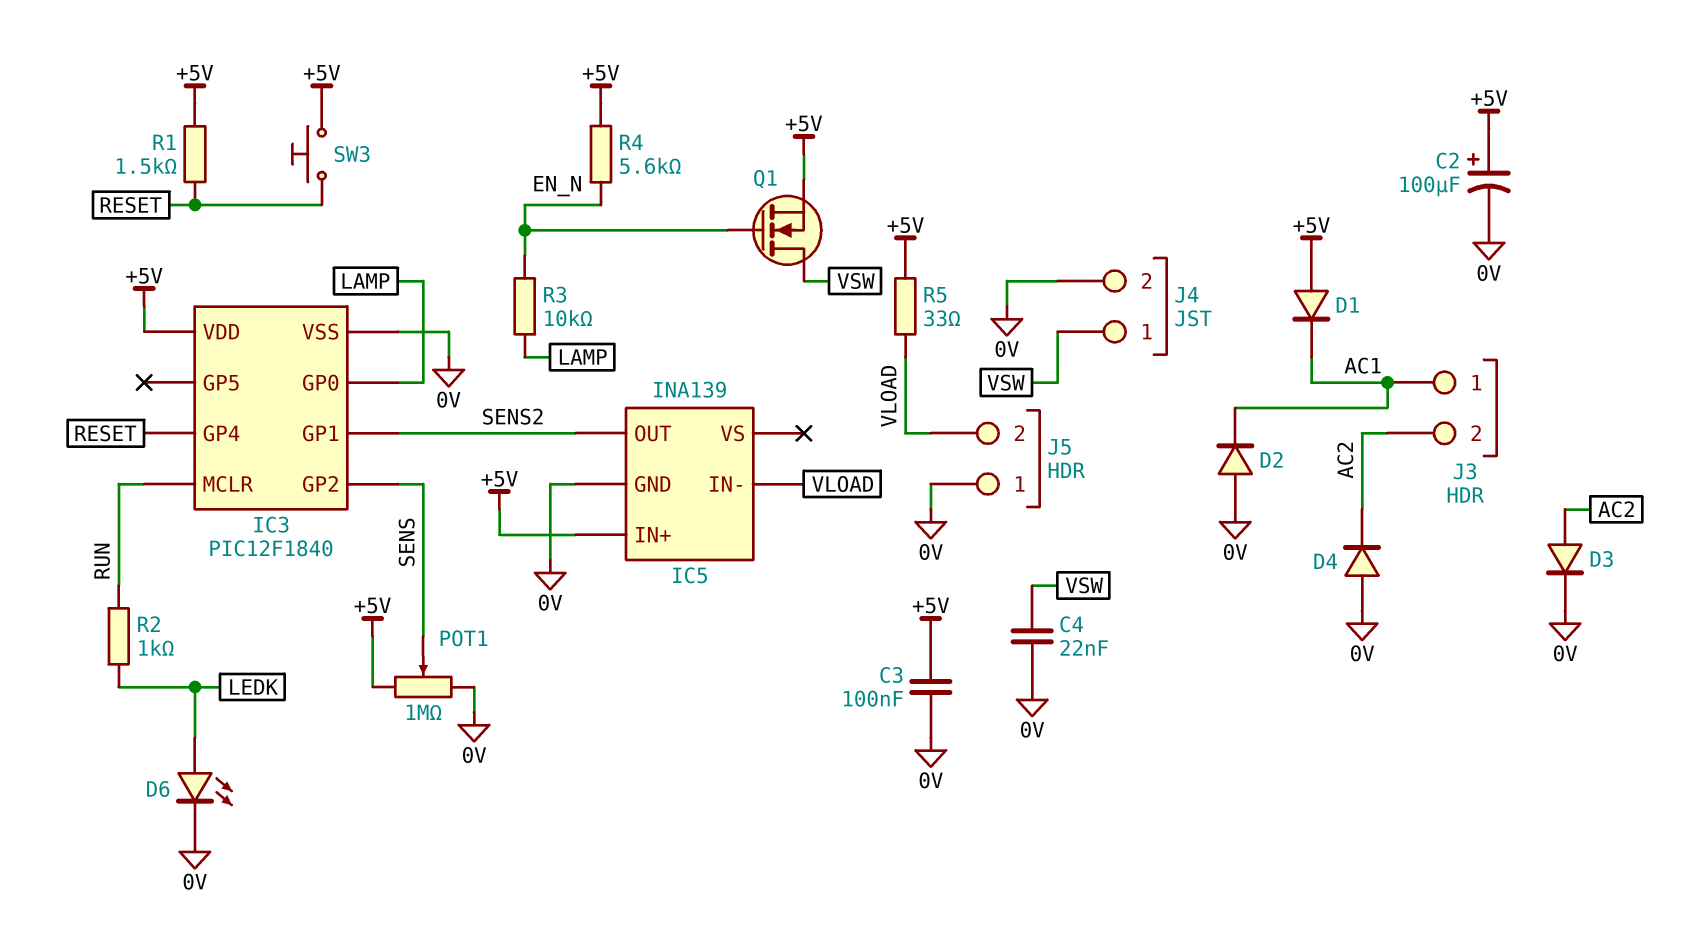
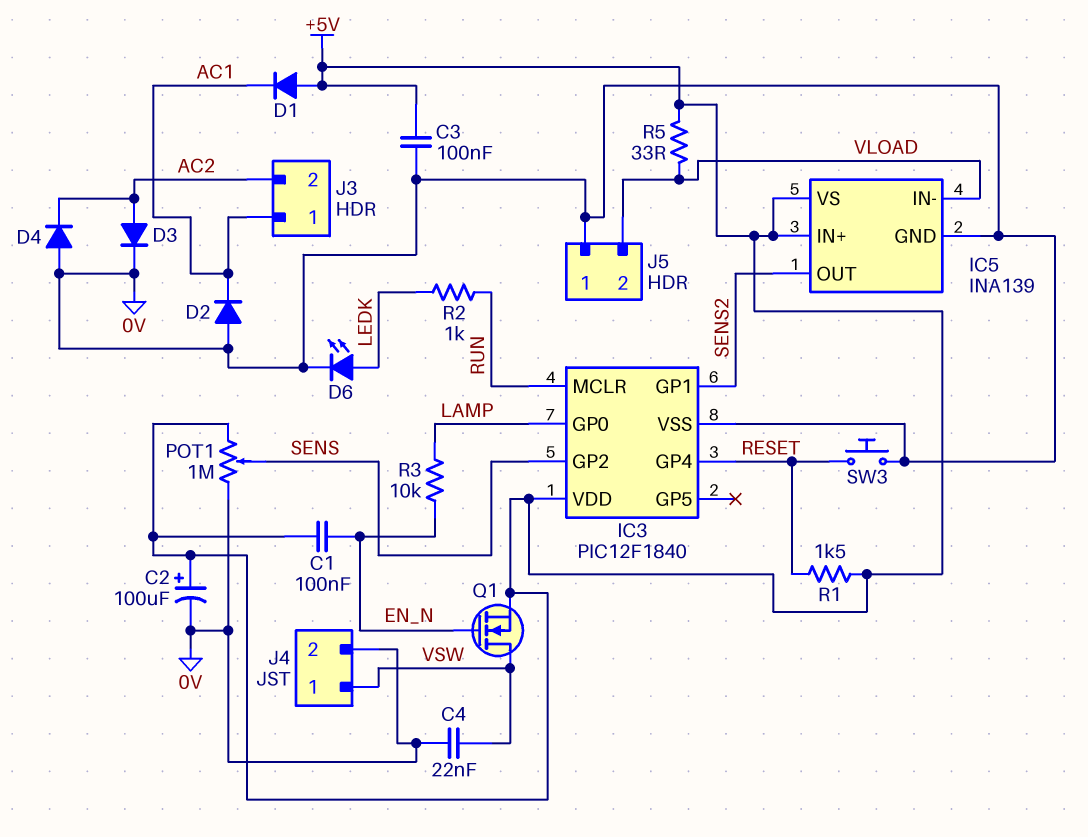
C1: none -> 100nF (+5V, EN_N)
IC5 pin VS: none -> +5V
R4: 5.6k (+5V, EN_N) -> none
SW3: button (+5V, RESET) -> button (0V, RESET)

